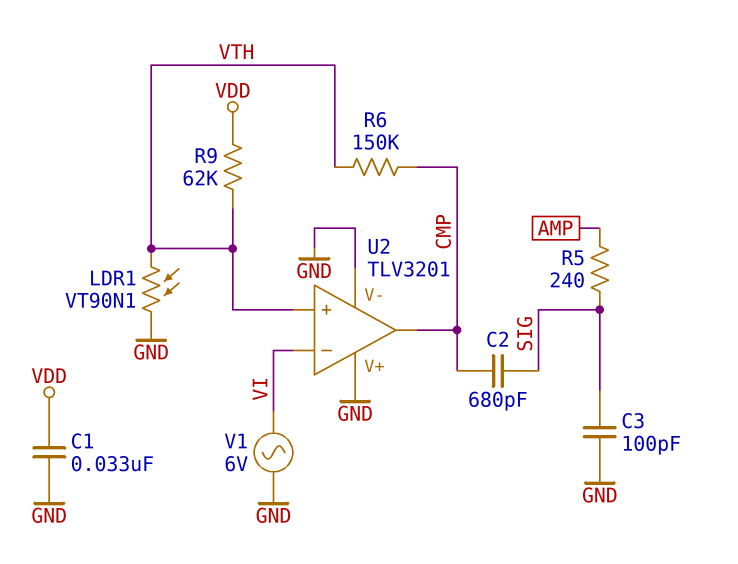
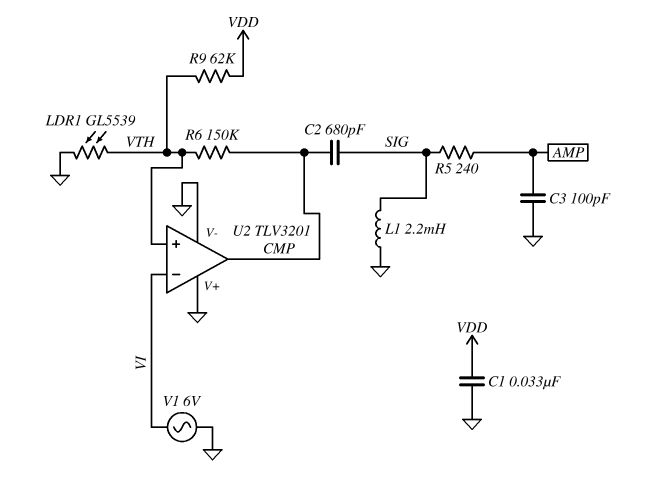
C3: 100pF (GND, SIG) -> 100pF (AMP, GND)
L1: none -> 2.2mH (GND, SIG)
LDR1: VT90N1 (GND, VTH) -> GL5539 (GND, VTH)

